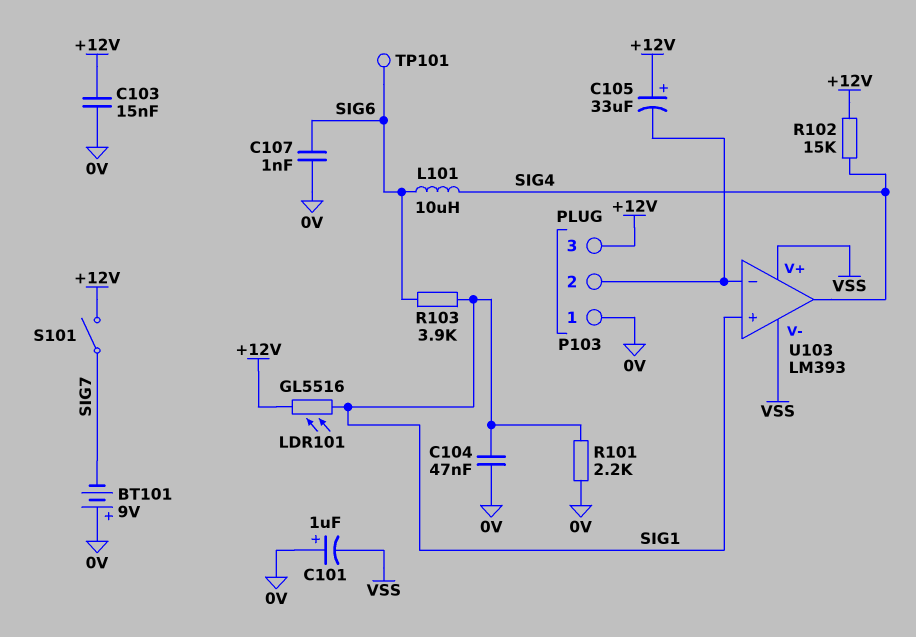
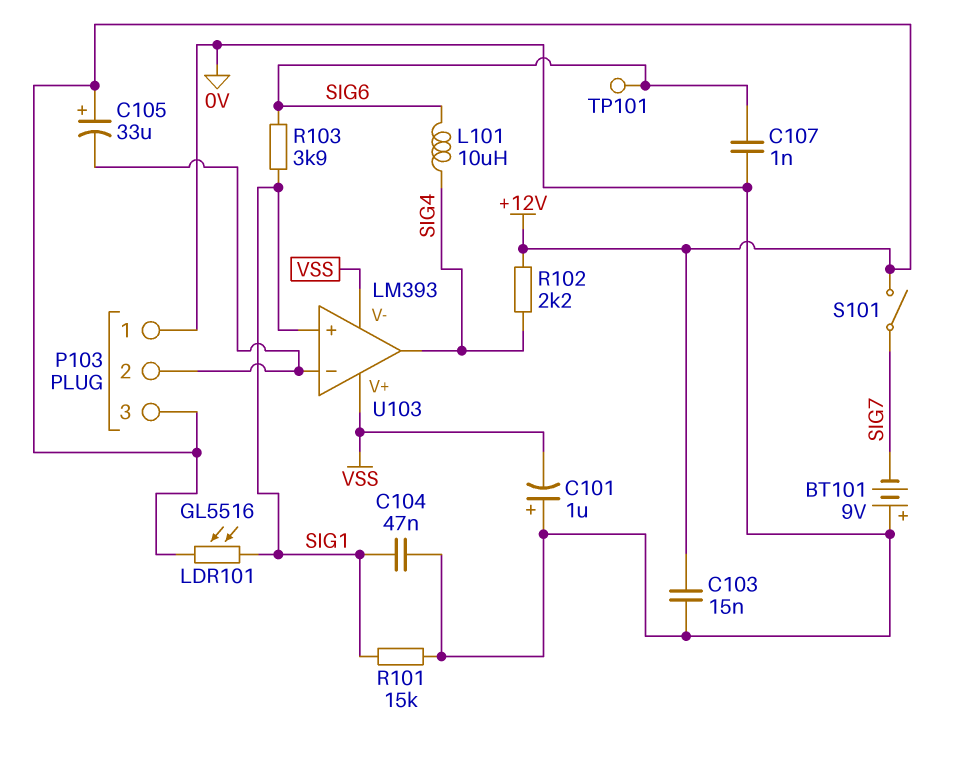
R101: 2.2k (0V, SIG1) -> 15k (0V, SIG1)
R102: 15k (+12V, SIG4) -> 2.2k (+12V, SIG4)

